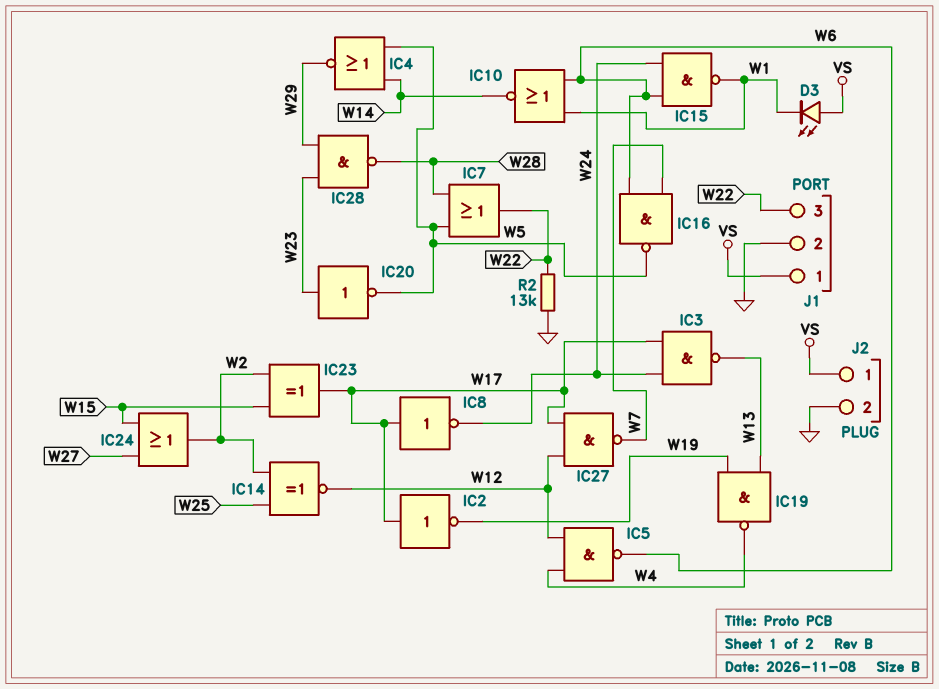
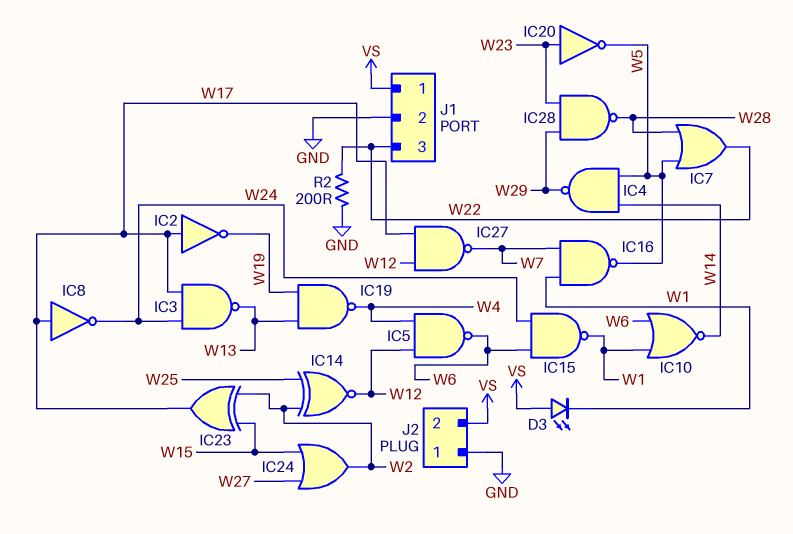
IC4: NOR (in W5, in W14, out W29) -> NAND (in W5, in W14, out W29)
IC16: NAND (in W6, in W7, out W5) -> NAND (in W1, in W7, out W5)
J2 pin 1: VS -> GND
J2 pin 2: GND -> VS
R2: 13k (GND, W22) -> 200 (GND, W22)

